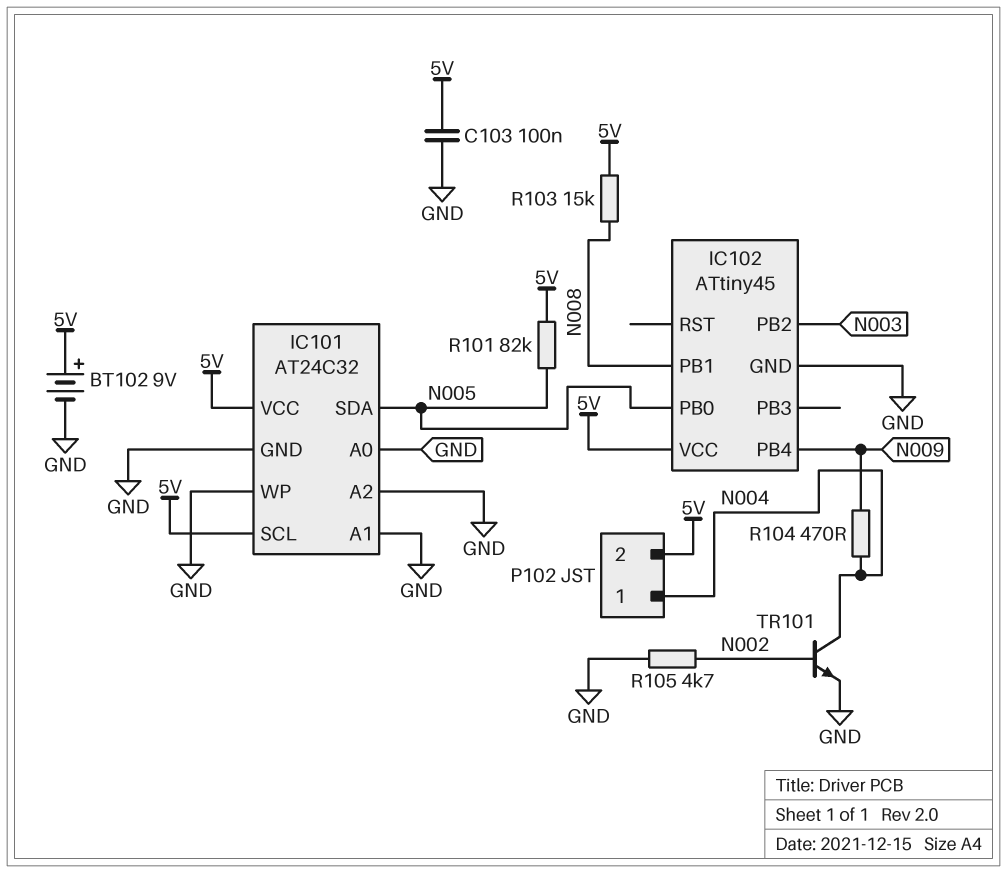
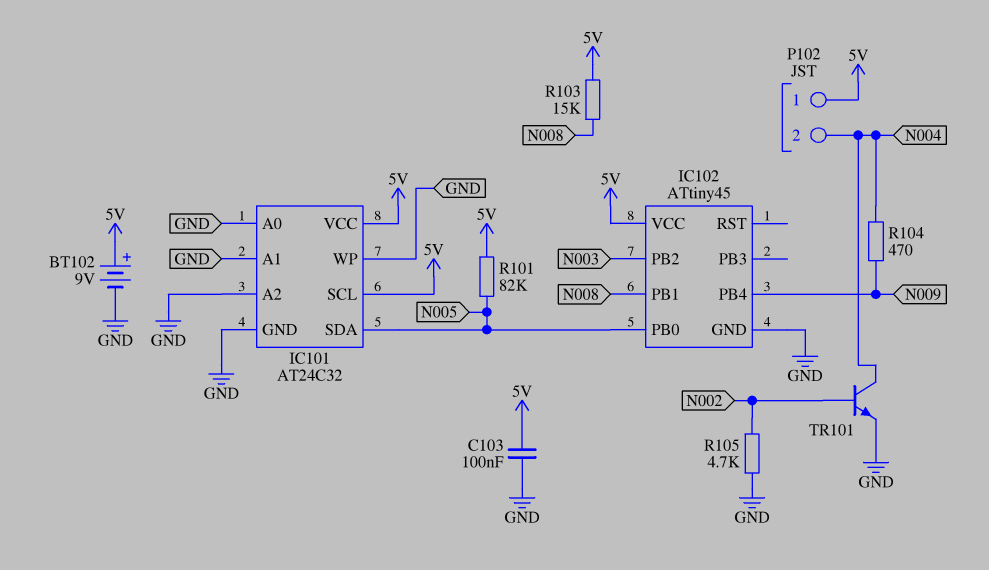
P102 pin 1: N004 -> 5V
P102 pin 2: 5V -> N004

